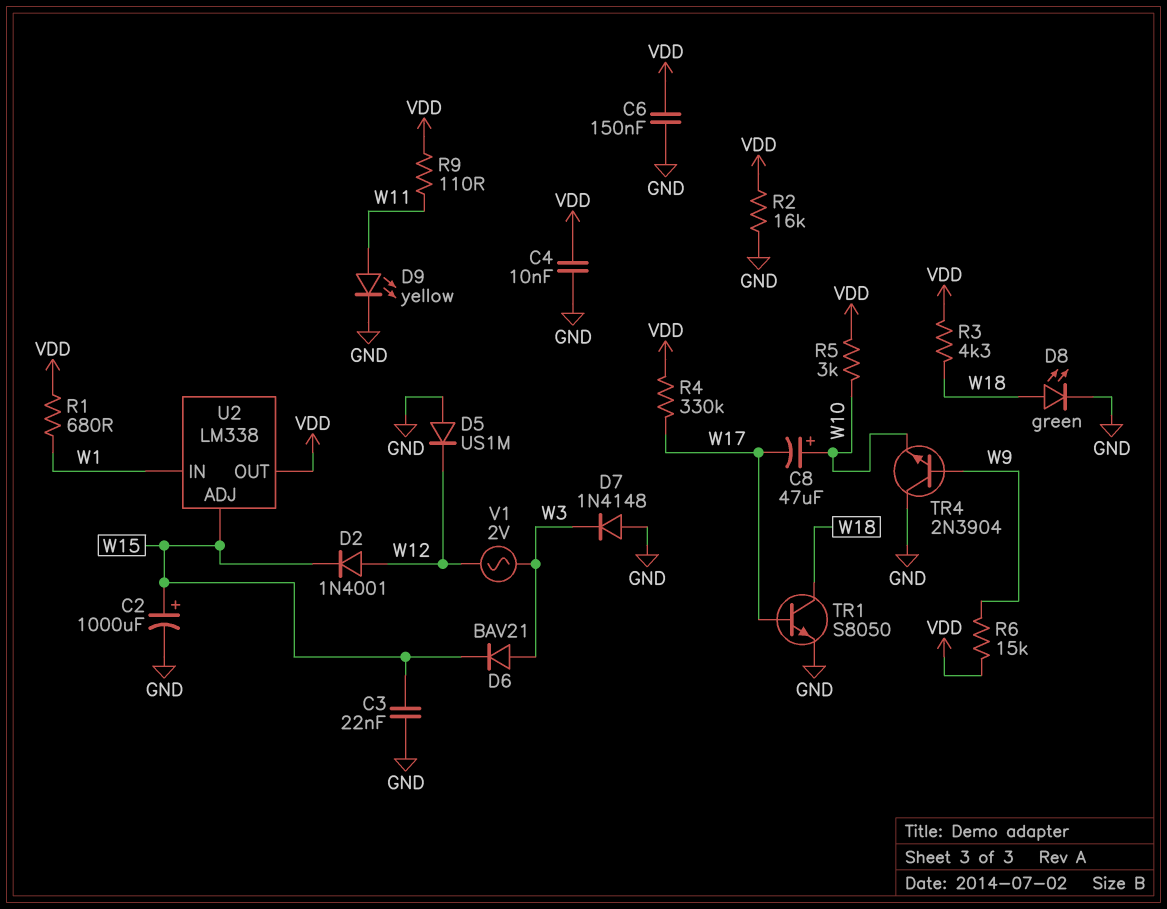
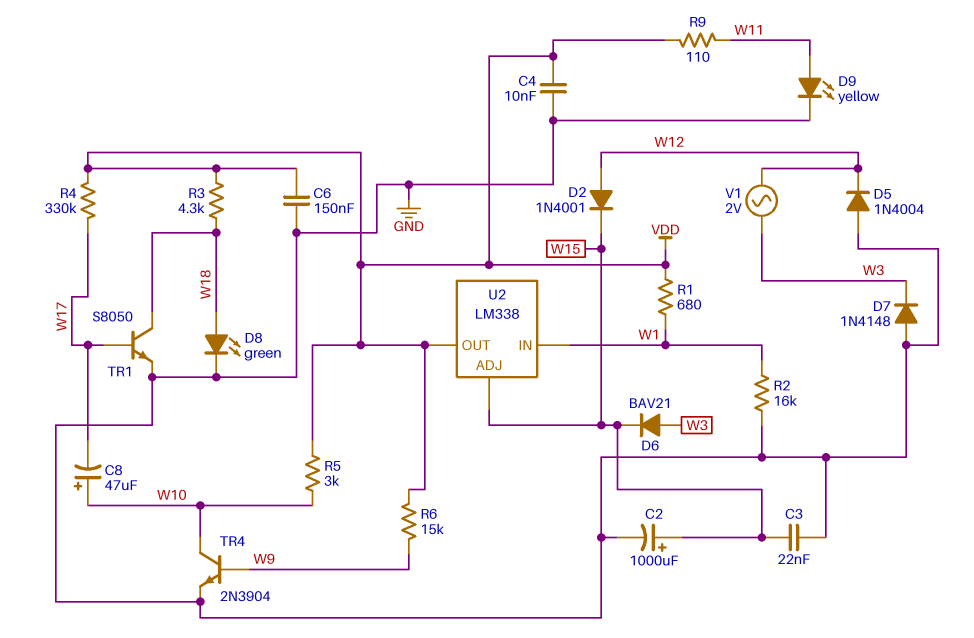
D5: diode US1M (A GND, K W12) -> diode 1N4004 (A GND, K W12)
R2: 16k (GND, VDD) -> 16k (GND, W1)
TR4: NPN 2N3904 (B W9, C GND, E W10) -> NPN 2N3904 (B W9, C W10, E GND)

